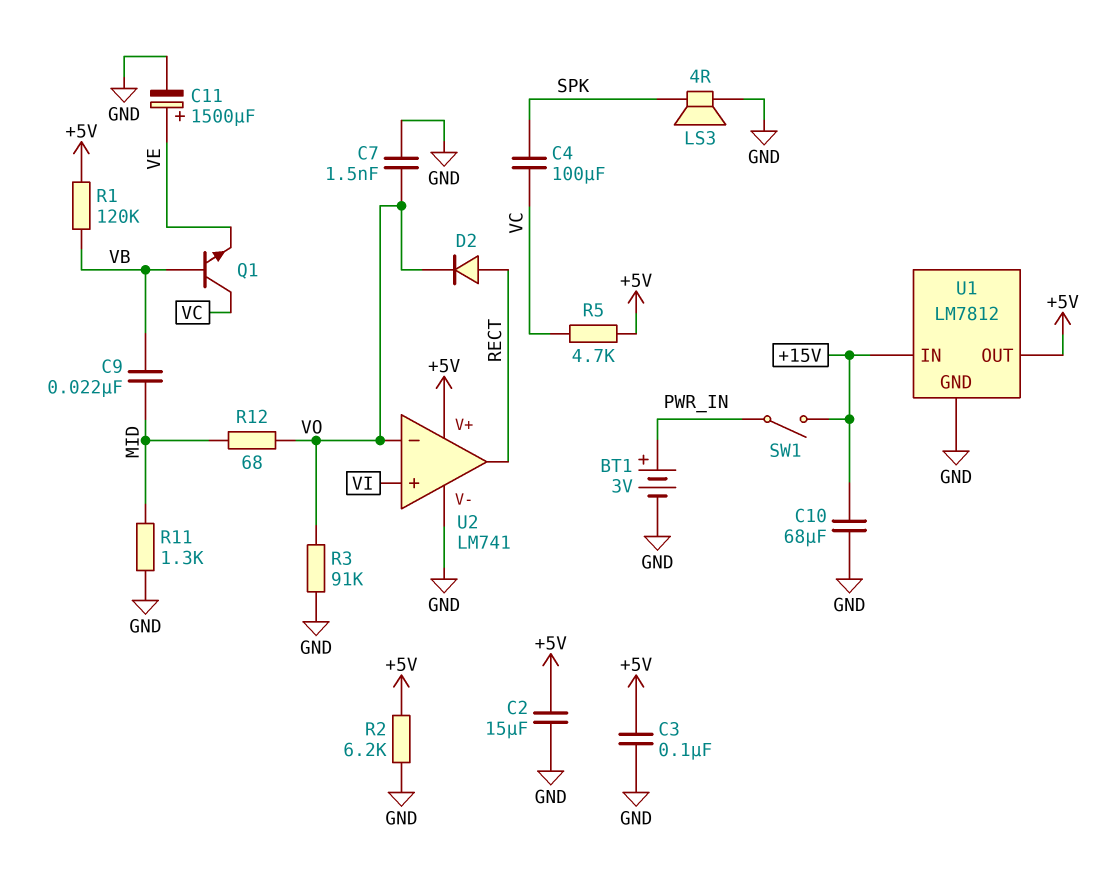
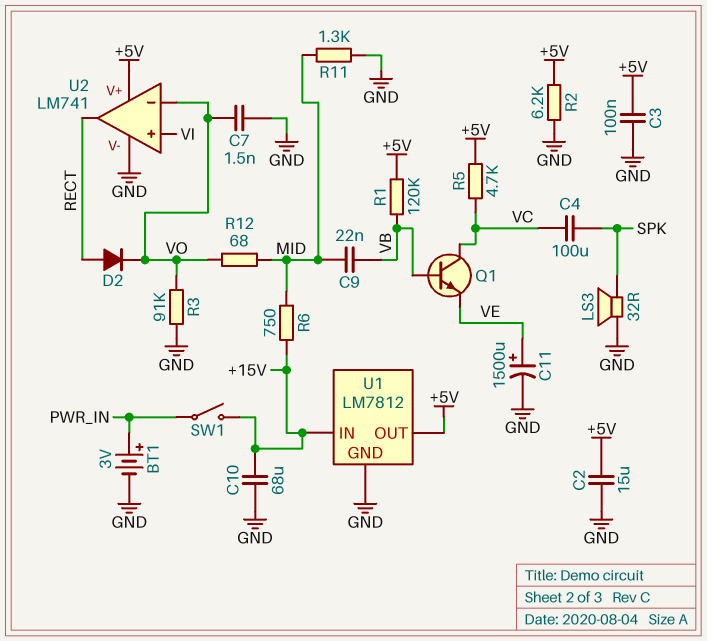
LS3: speaker 4R (GND, SPK) -> speaker 32R (GND, SPK)
R6: none -> 750 (+15V, MID)

